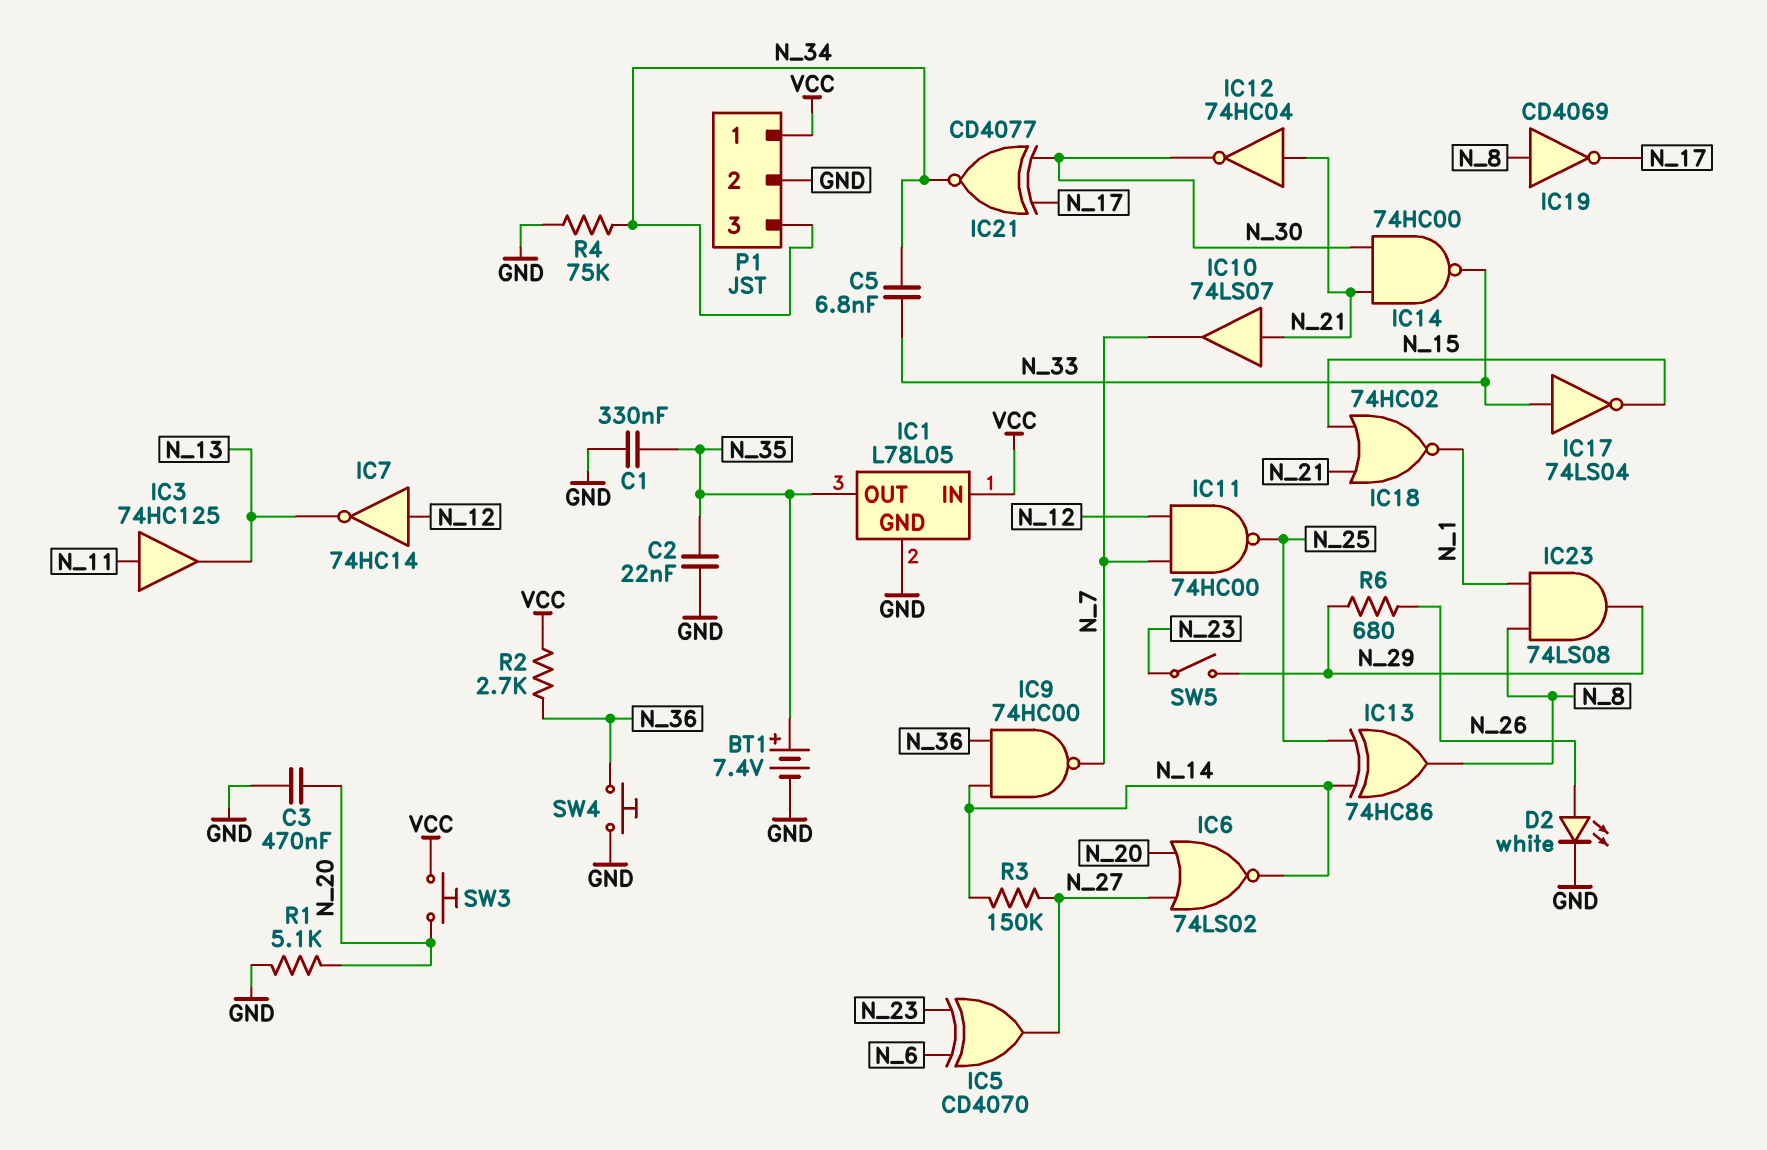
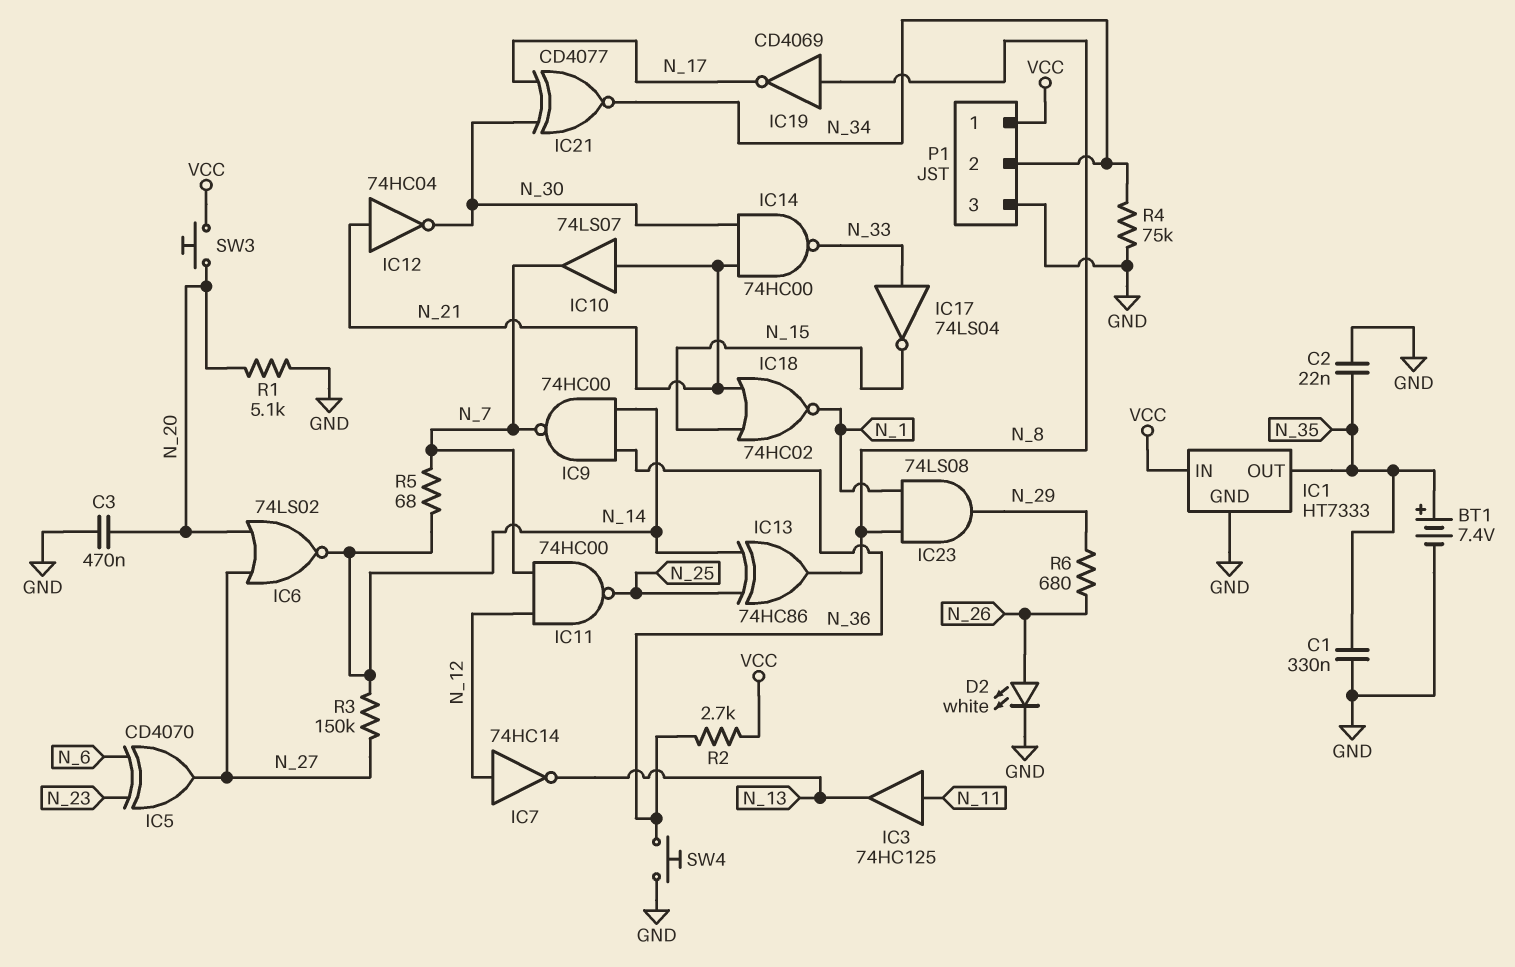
C5: 6.8nF (N_33, N_34) -> none
IC1: L78L05 -> HT7333
P1 pin 2: GND -> N_34
P1 pin 3: N_34 -> GND
R5: none -> 68 (N_7, N_14)
SW5: switch (N_23, N_29) -> none

